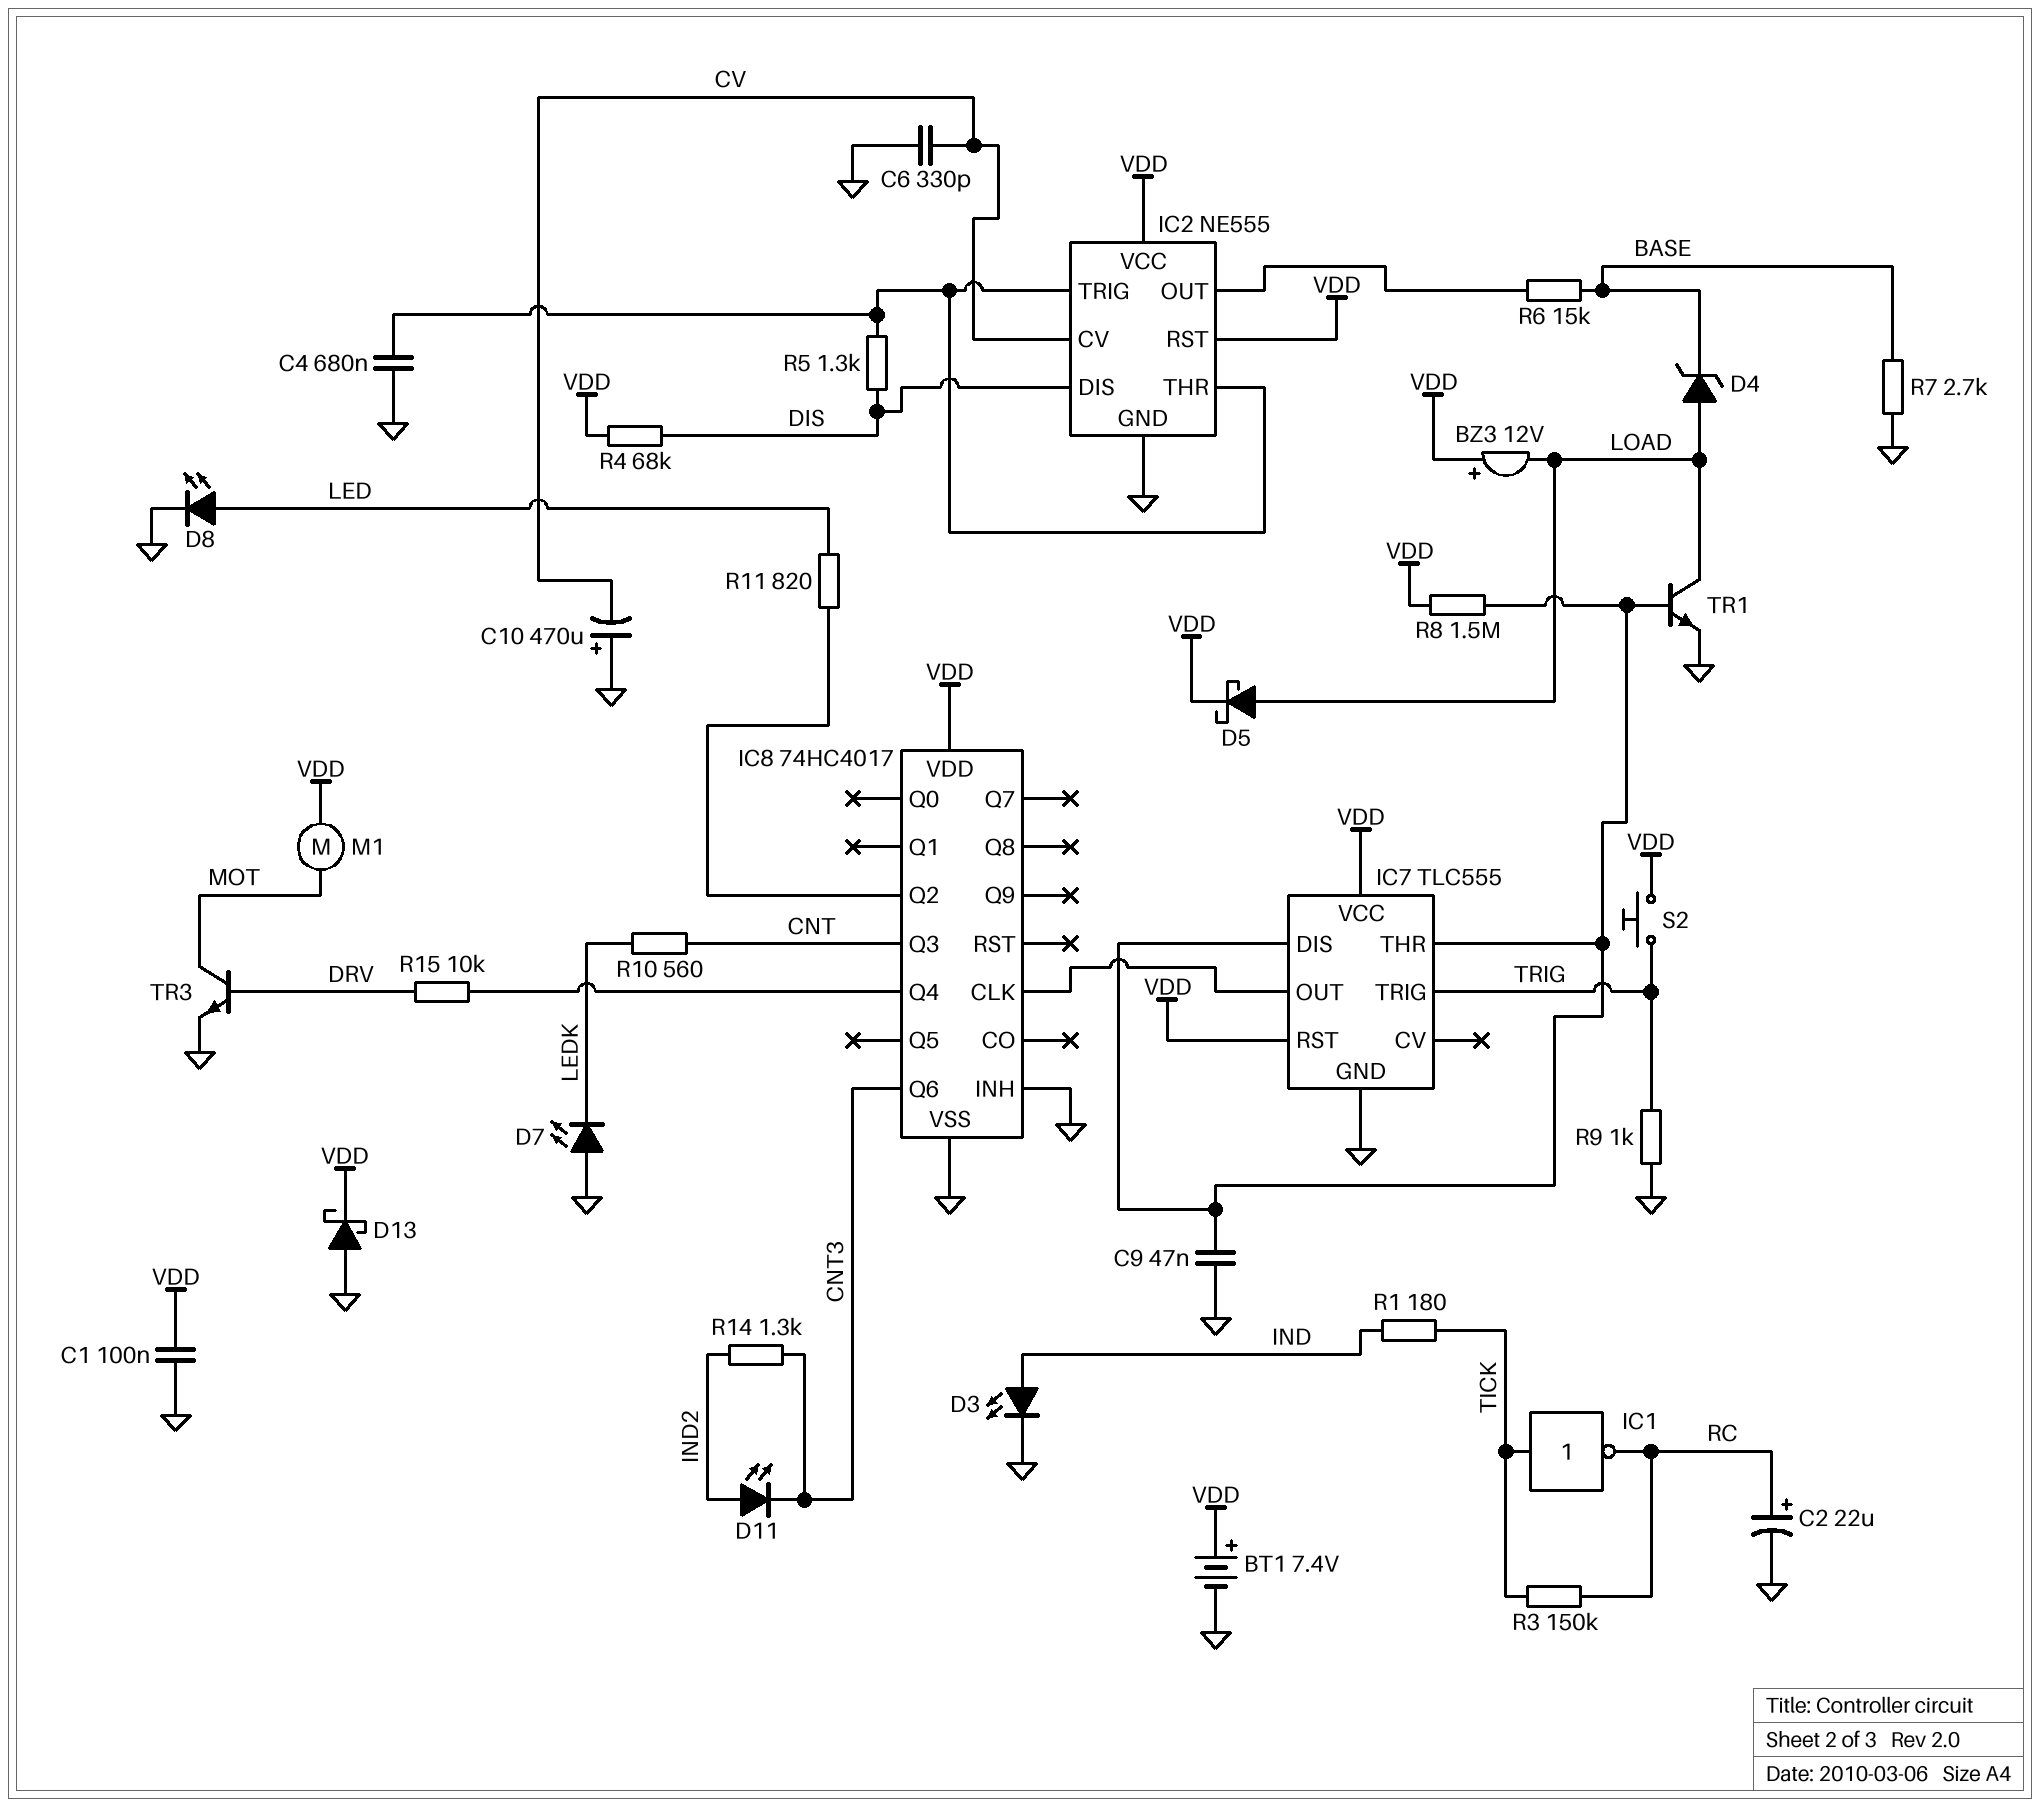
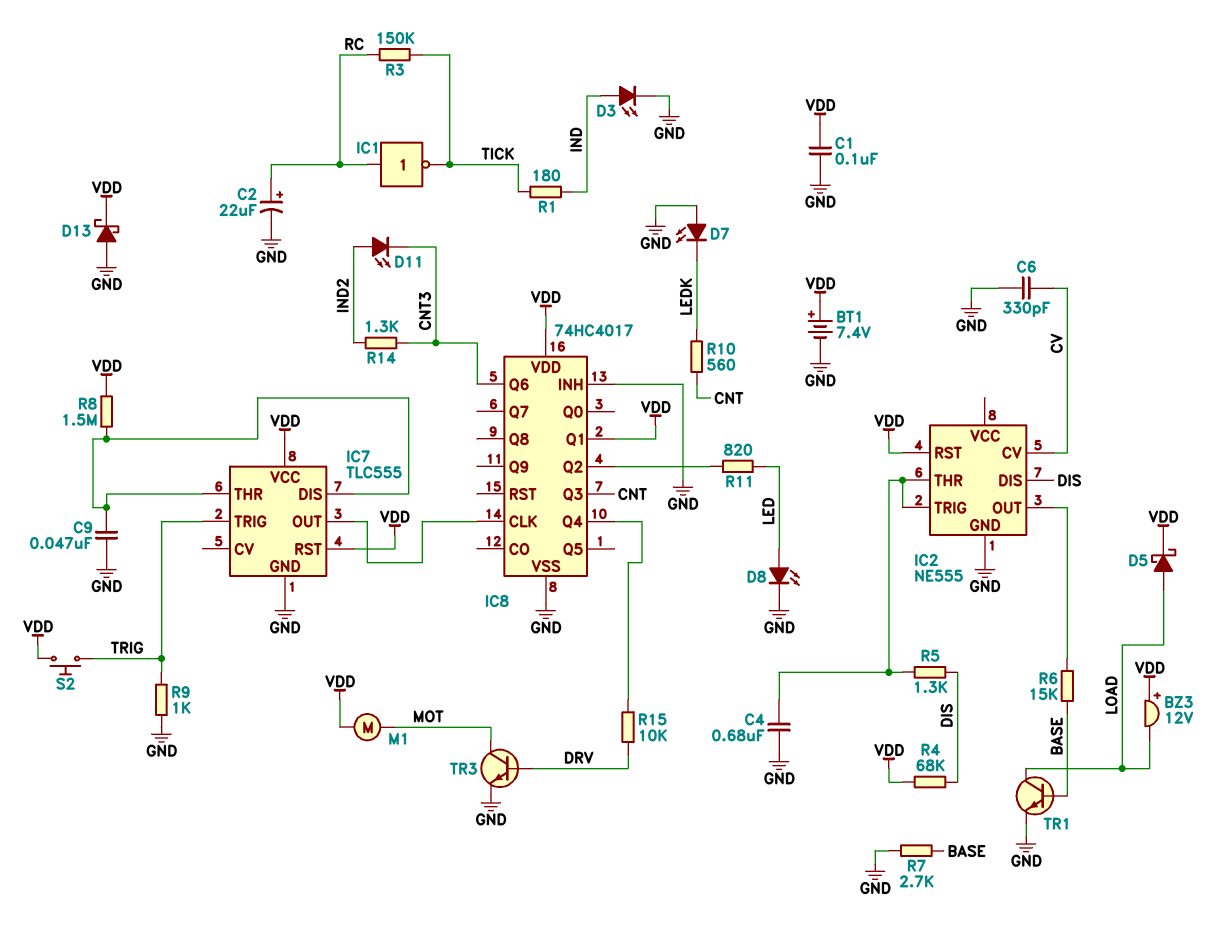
C10: 470uF (plus GND, minus CV) -> none
D4: zener (A LOAD, K BASE) -> none
IC1: NOT (in TICK, out RC) -> NOT (in RC, out TICK)
IC2 pin VCC: VDD -> none
IC8 pin Q1: none -> VDD
TR1: NPN (B IC7/DIS, C LOAD, E GND) -> NPN (B BASE, C LOAD, E GND)

